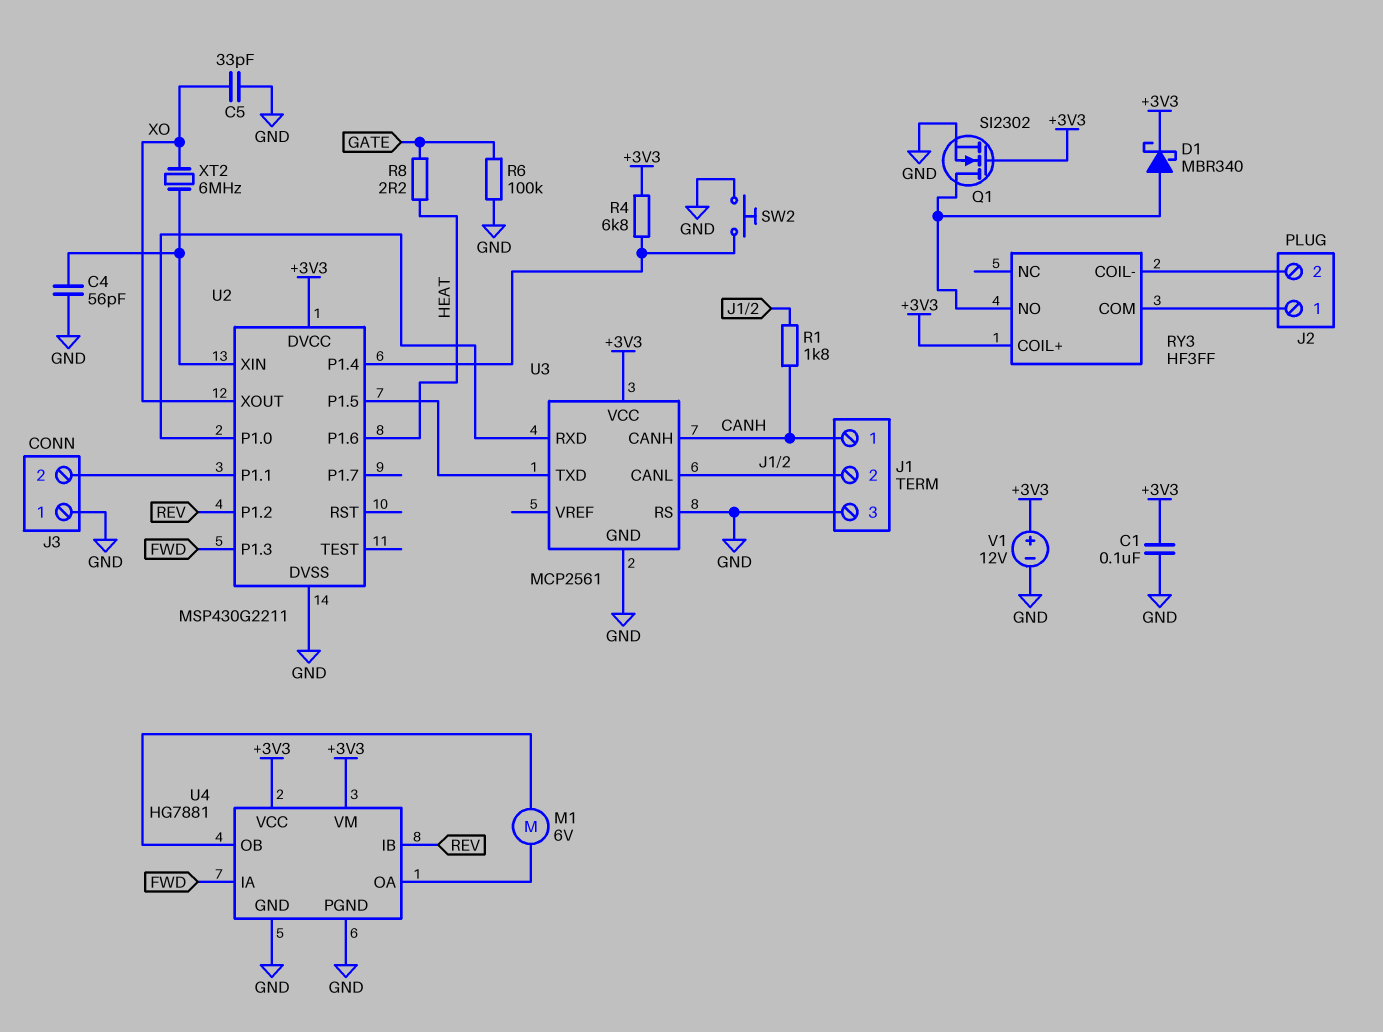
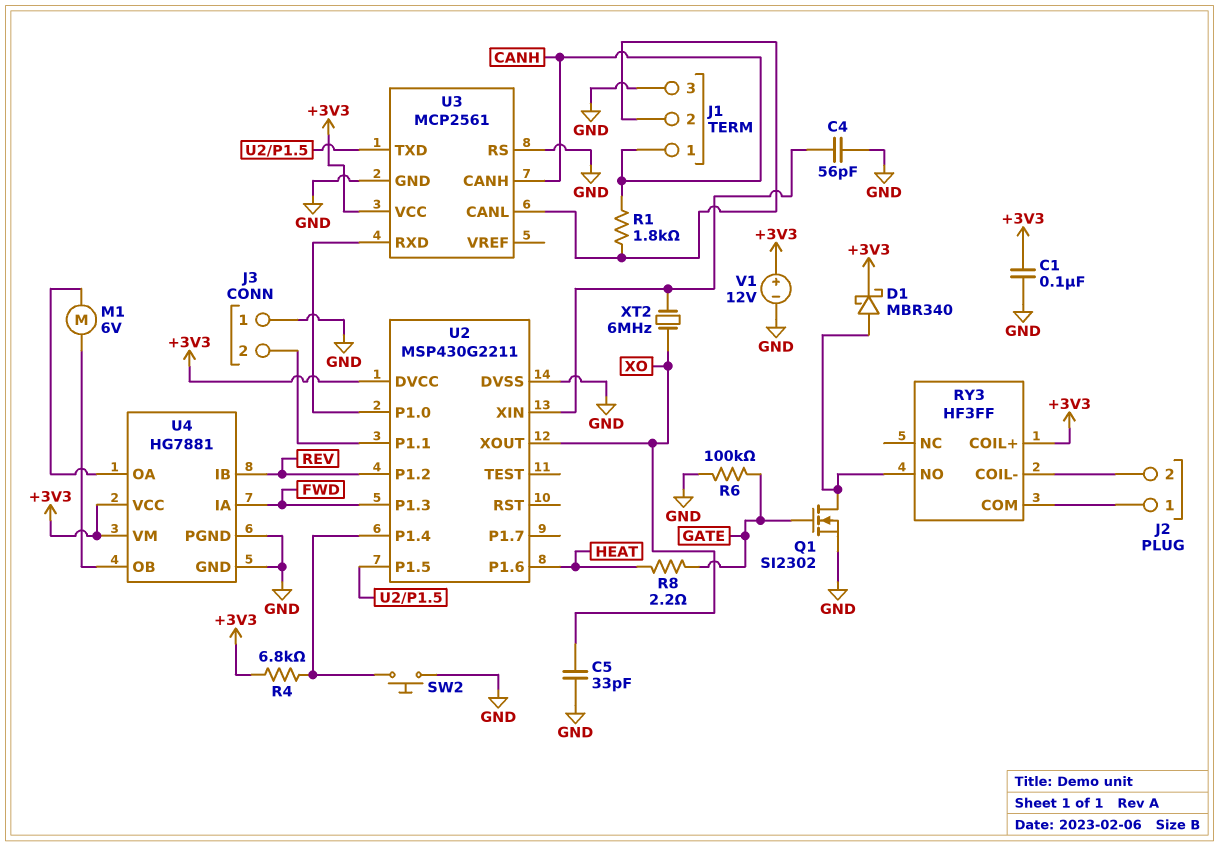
Q1: NMOS SI2302 (G +3V3, D RY3/NO, S GND) -> NMOS SI2302 (G GATE, D RY3/NO, S GND)

